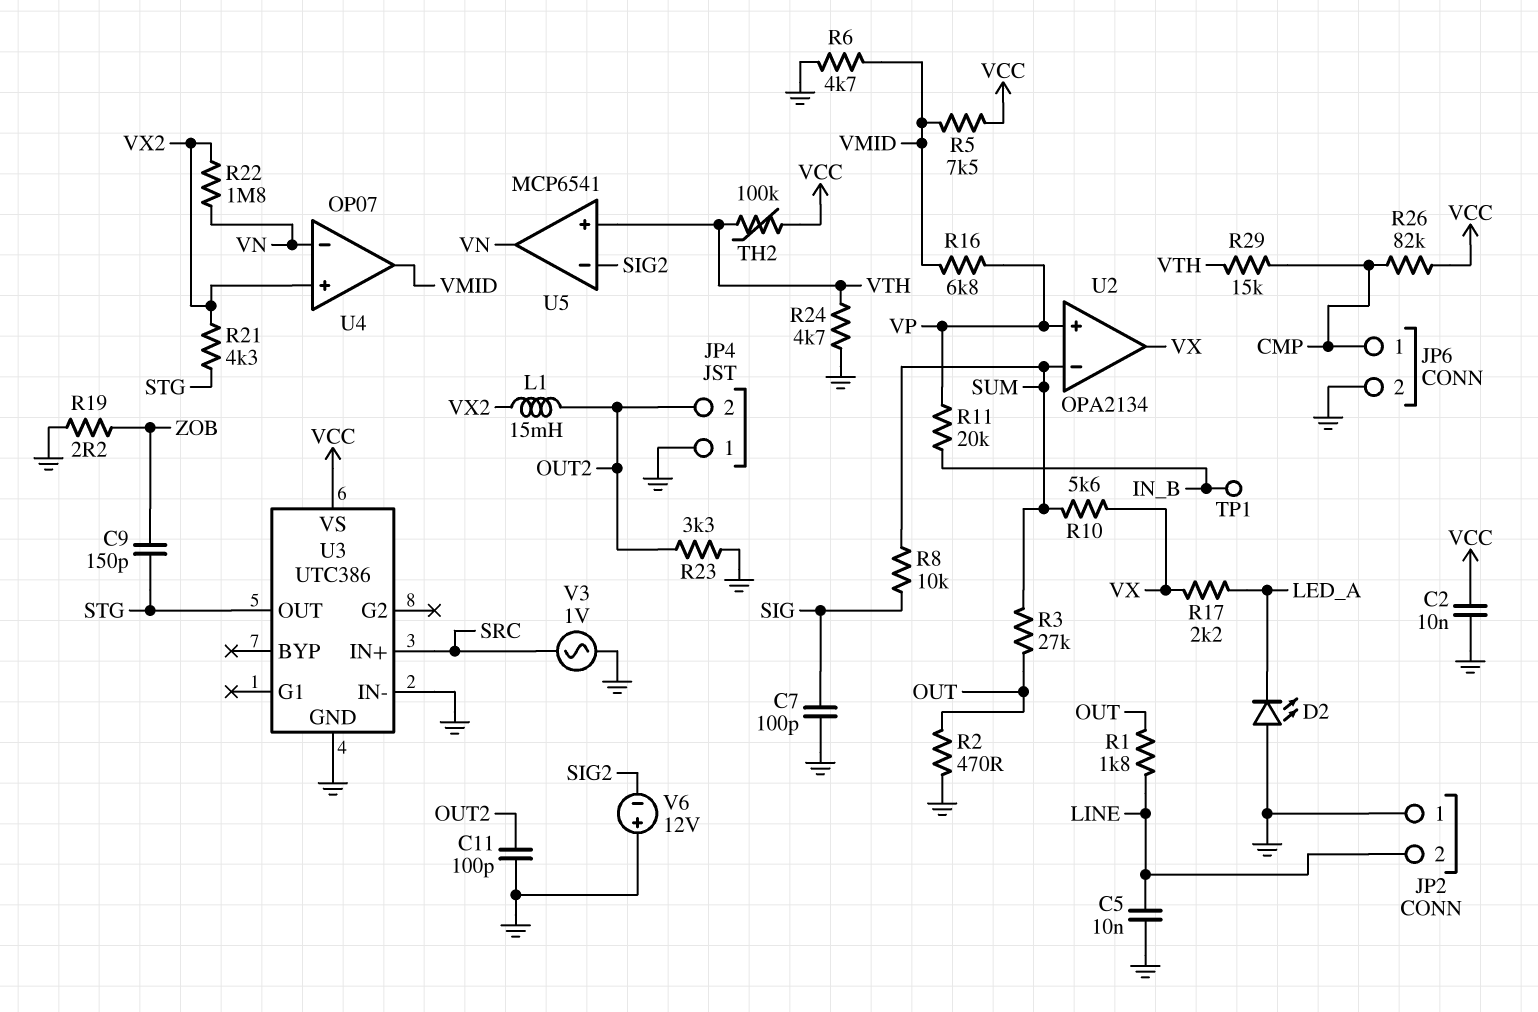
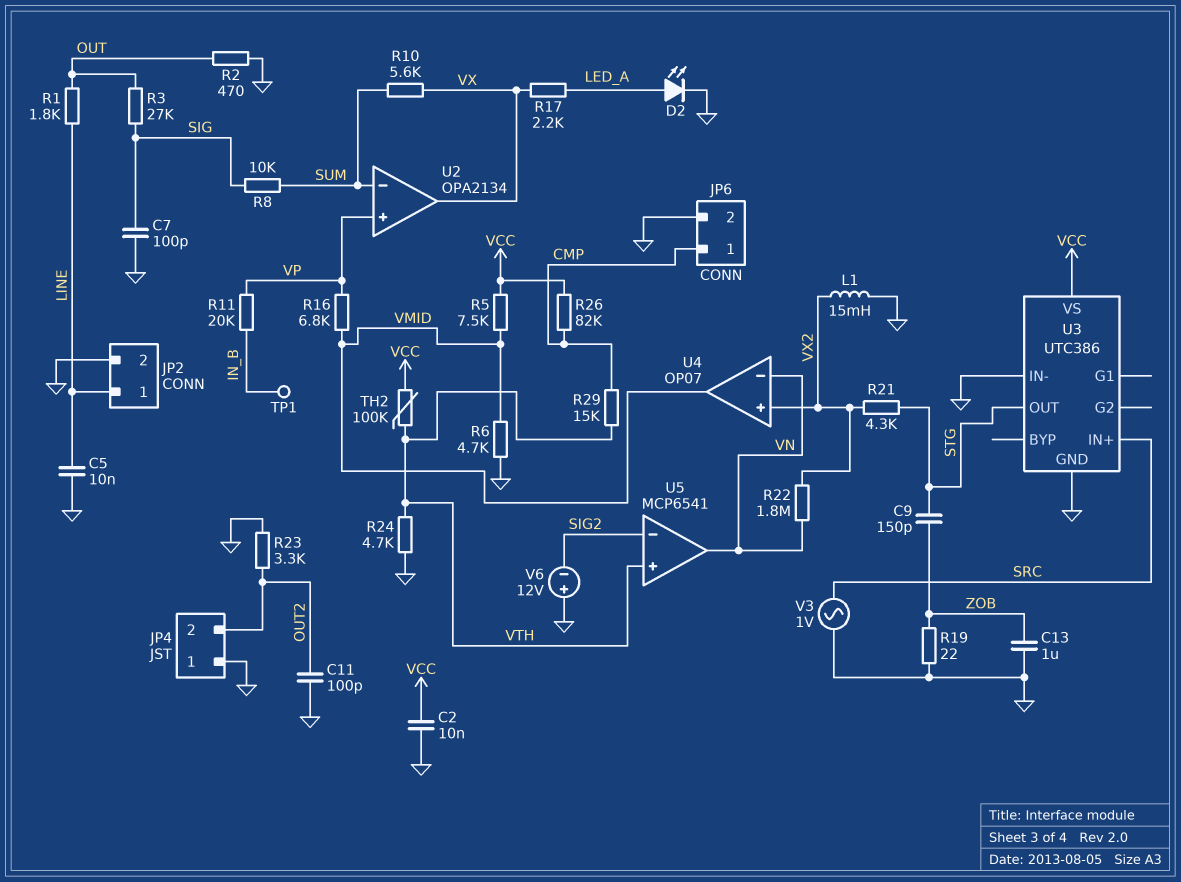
C13: none -> 1uF (GND, ZOB)
D2: LED (A GND, K LED_A) -> LED (A LED_A, K GND)
JP2 pin 1: GND -> LINE
JP2 pin 2: LINE -> GND
L1: 15mH (OUT2, VX2) -> 15mH (GND, VX2)
R3: 27k (OUT, SUM) -> 27k (OUT, SIG)
R19: 2.2 (GND, ZOB) -> 22 (GND, ZOB)

